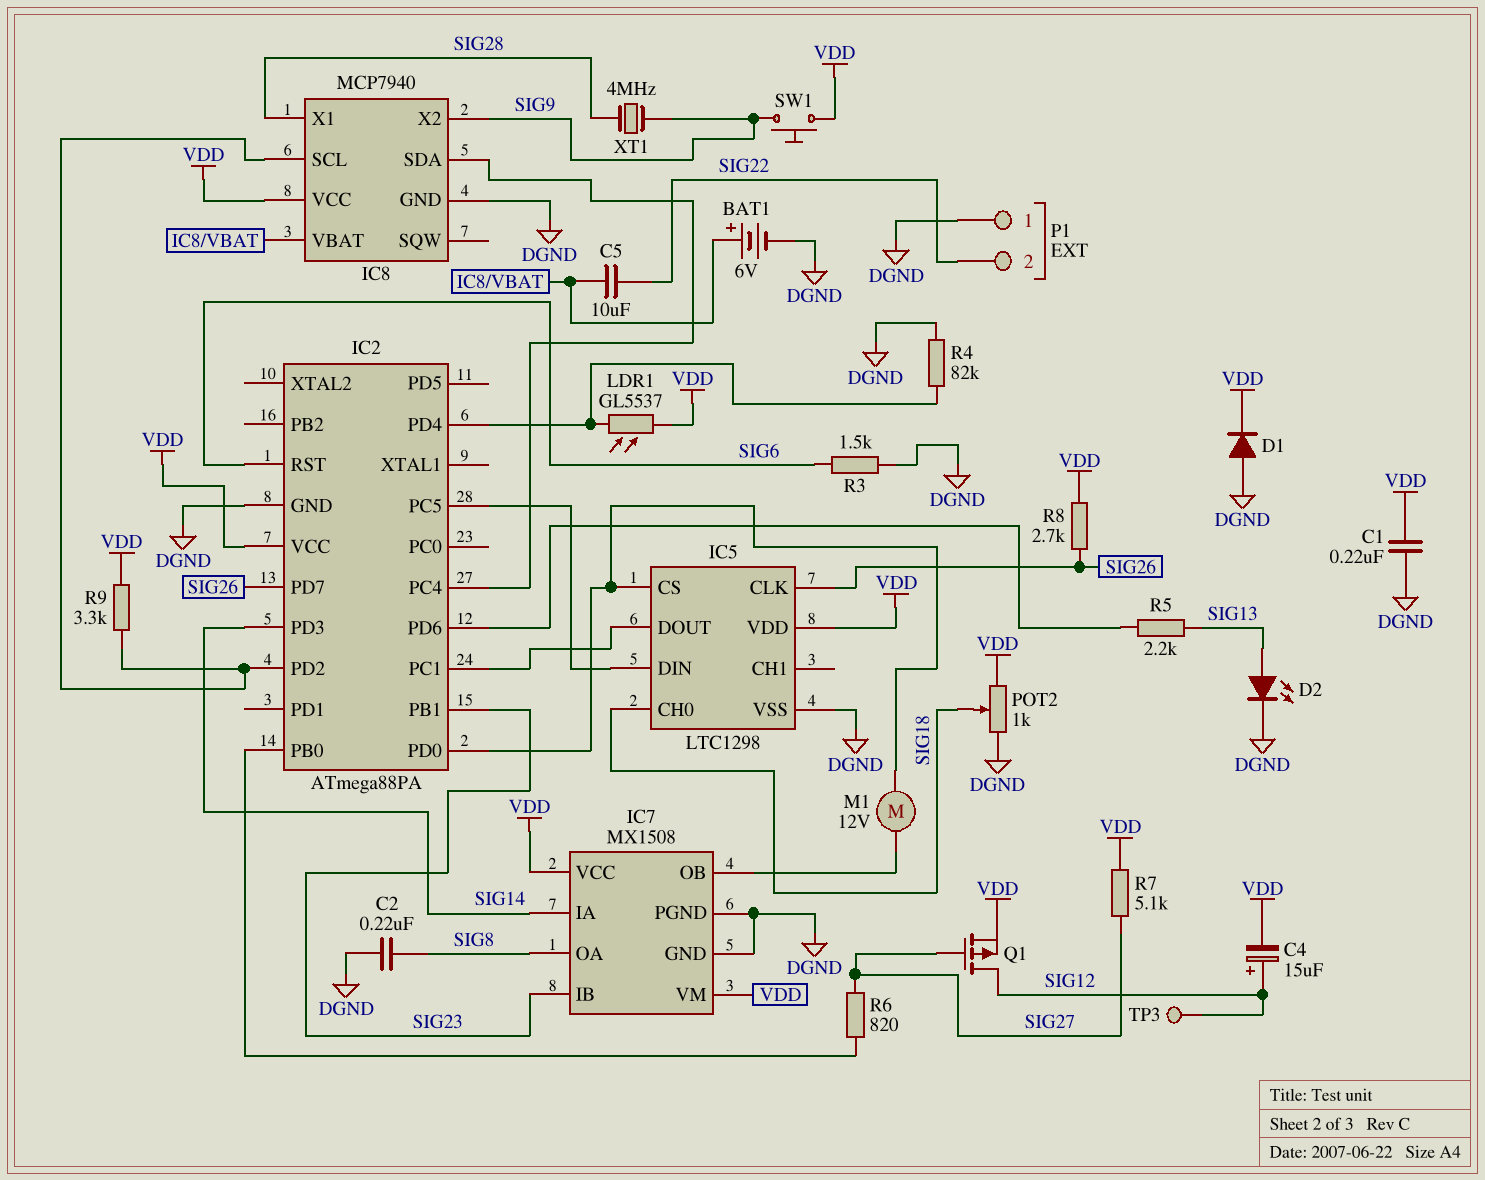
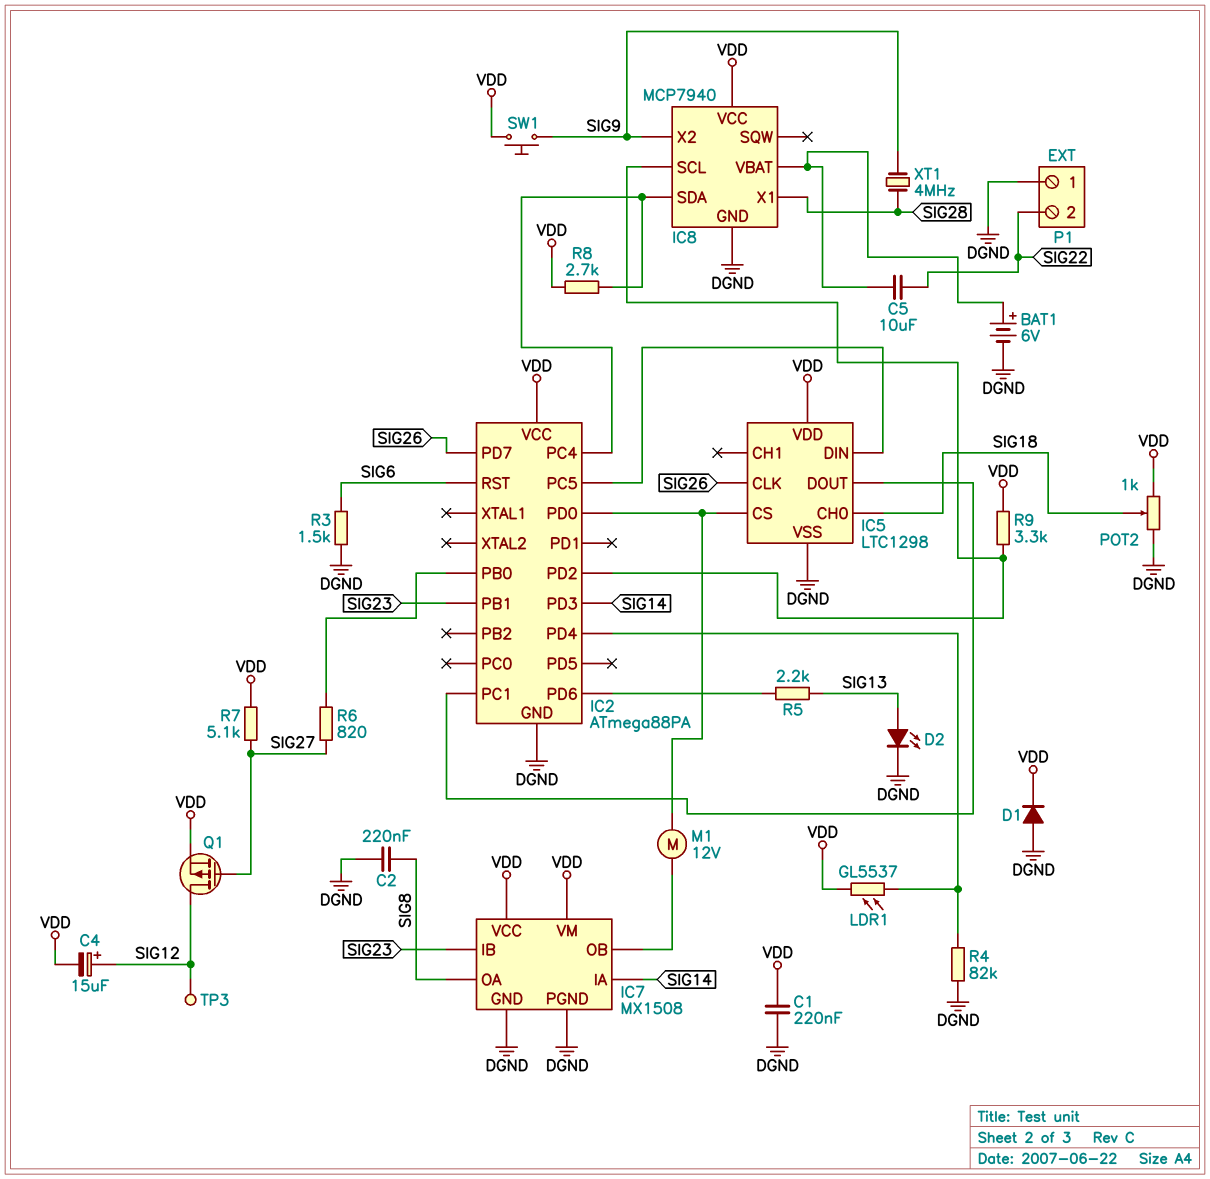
R8: 2.7k (SIG26, VDD) -> 2.7k (IC2/PC4, VDD)

